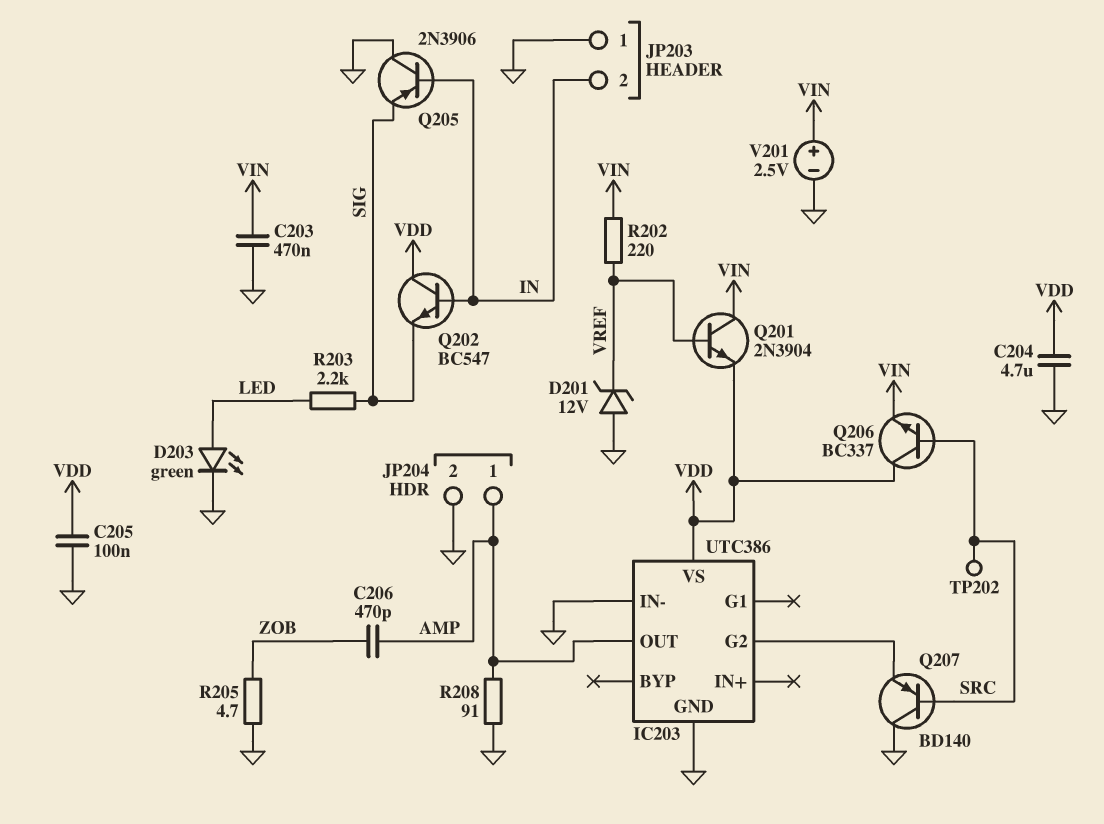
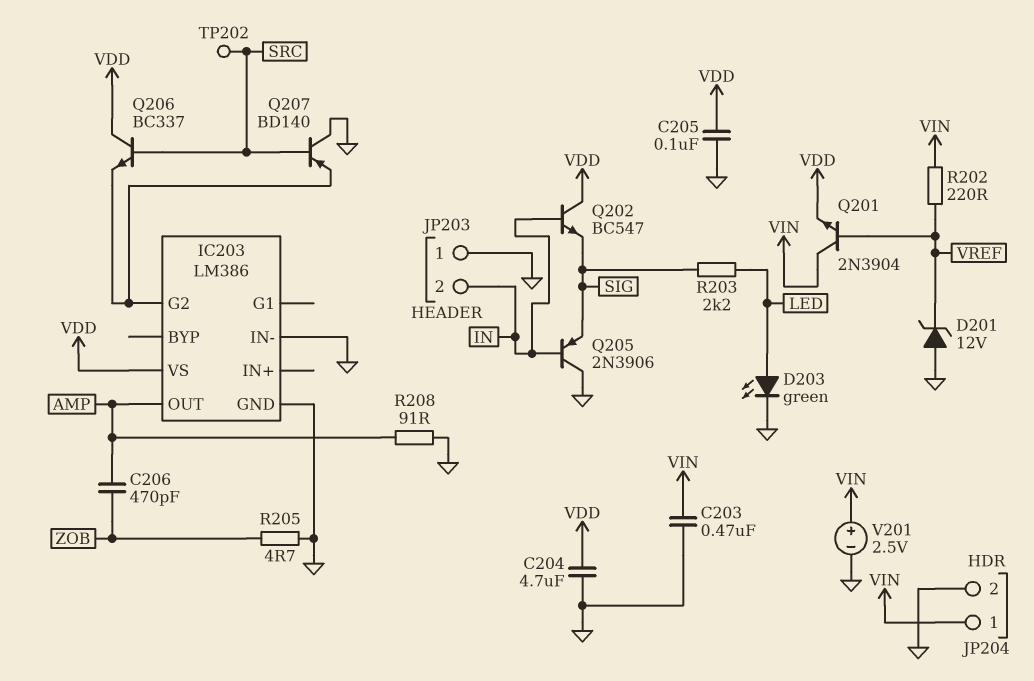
IC203: UTC386 -> LM386
JP204 pin 1: AMP -> VIN
Q206: NPN BC337 (B SRC, C VDD, E VIN) -> NPN BC337 (B SRC, C VDD, E IC203/G2)

